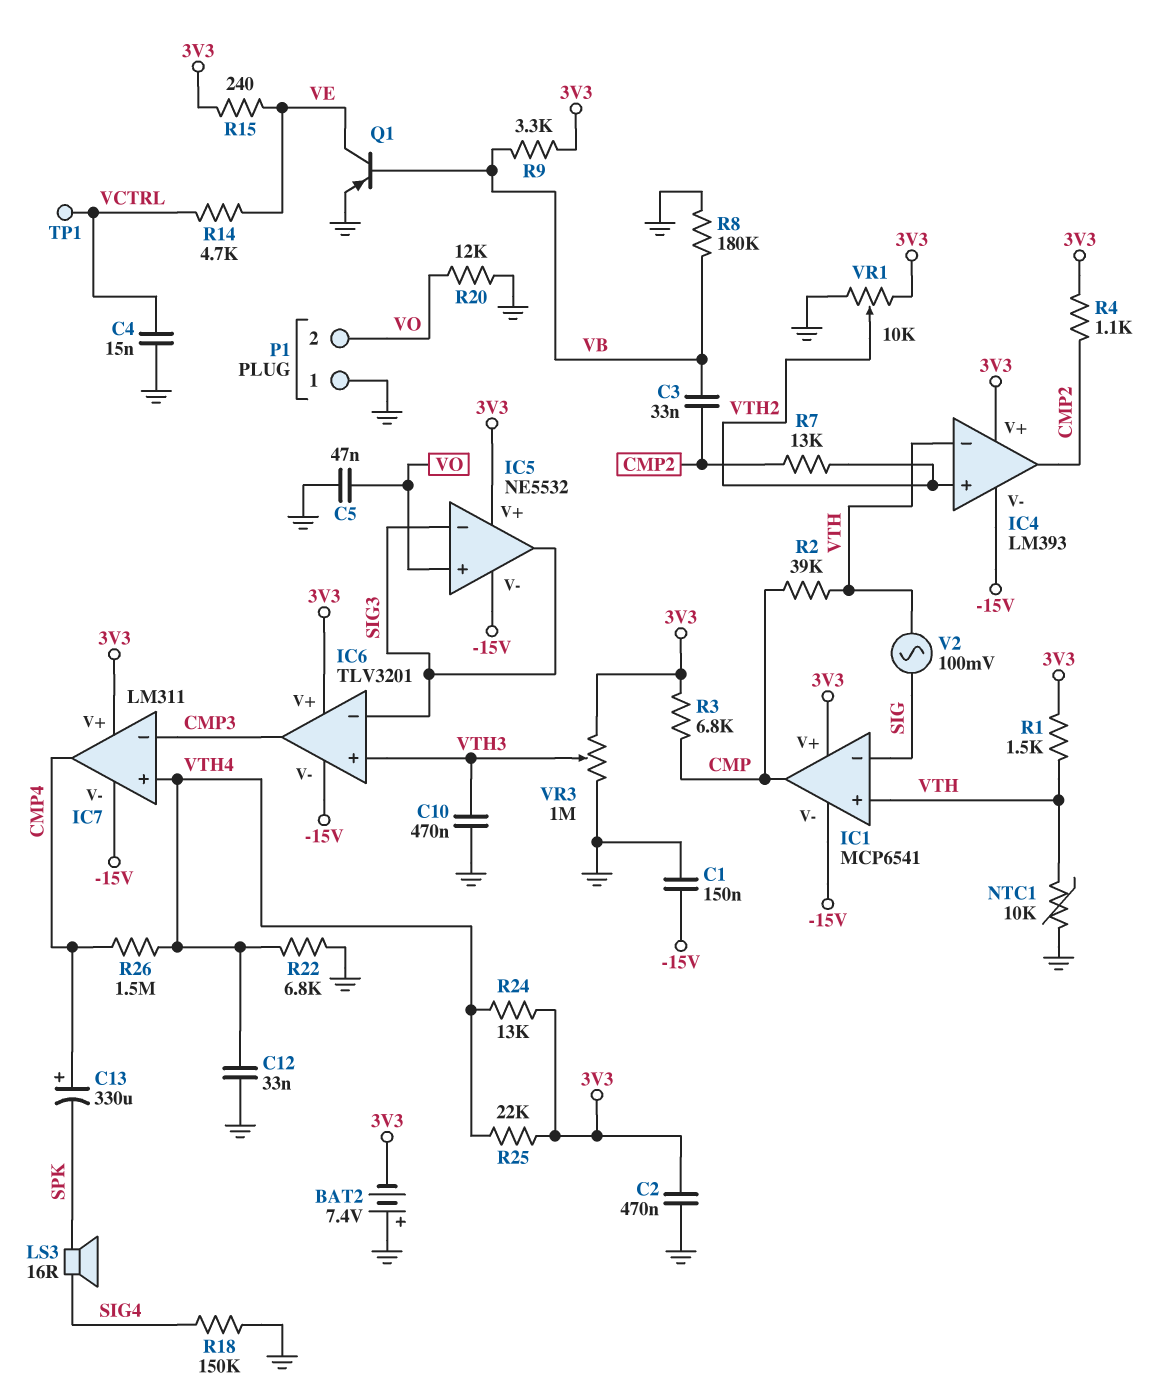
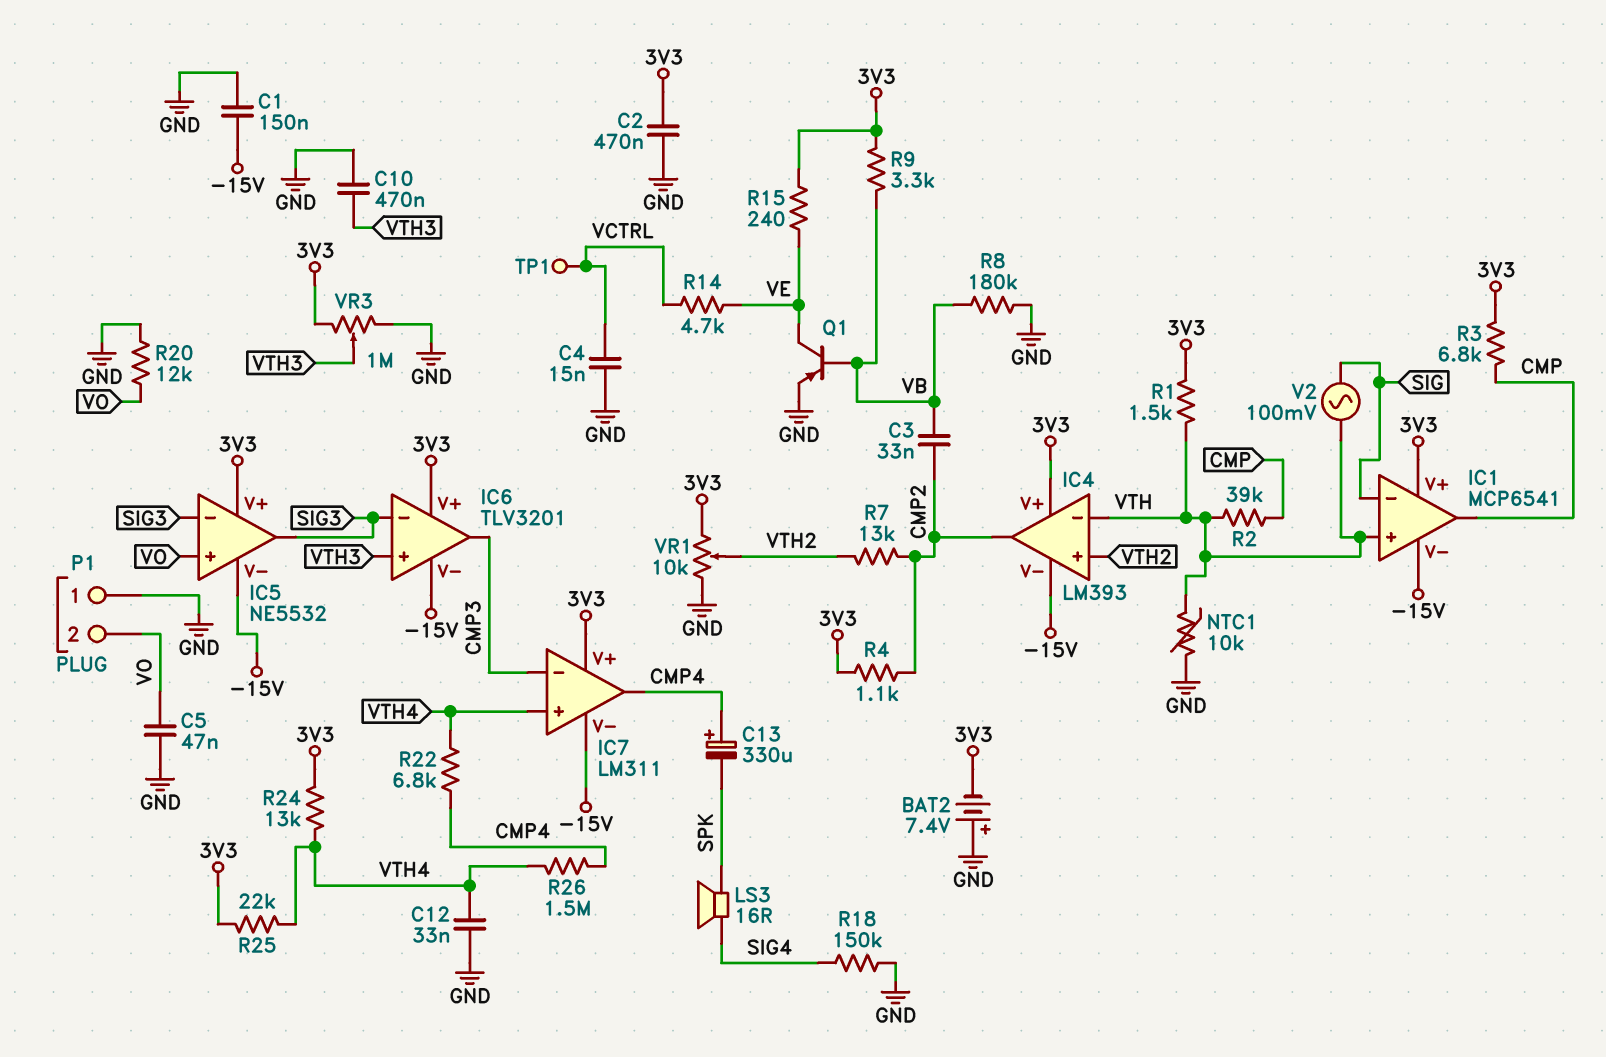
R22: 6.8k (GND, VTH4) -> 6.8k (CMP4, VTH4)

